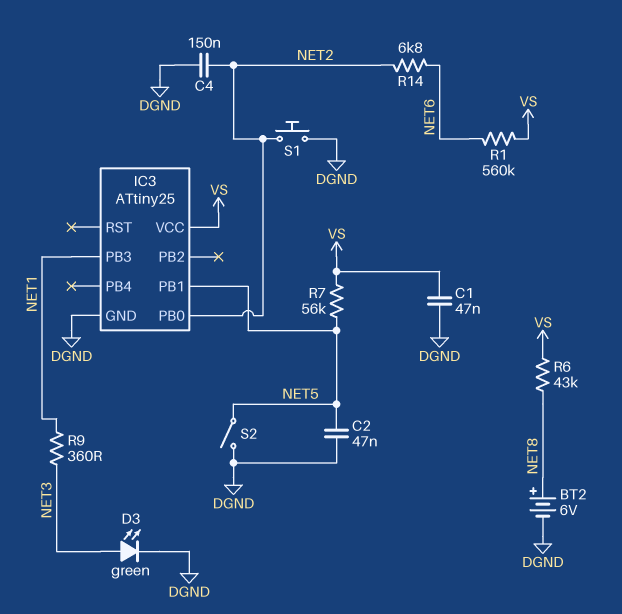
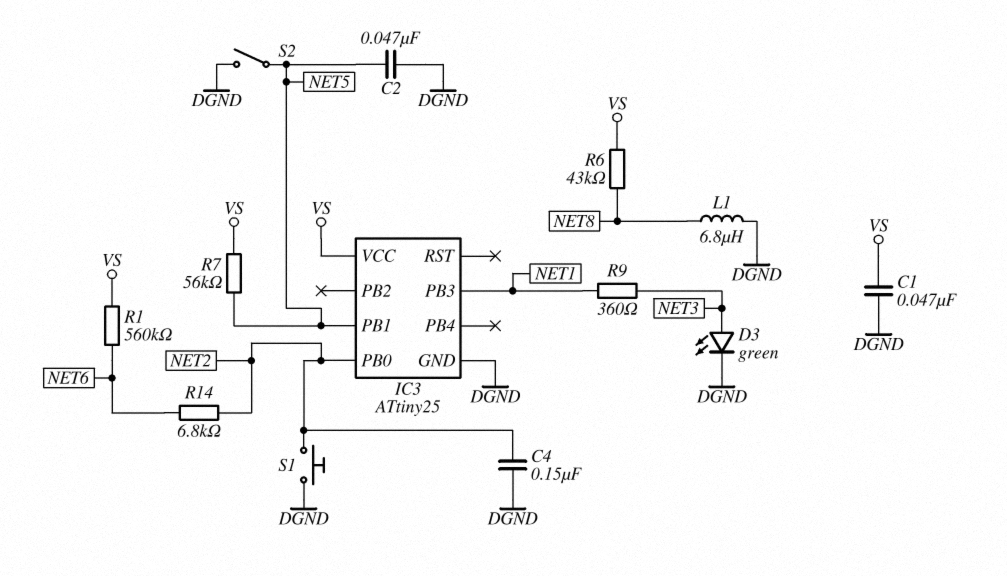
BT2: 6V (plus NET8, minus DGND) -> none
L1: none -> 6.8uH (DGND, NET8)

